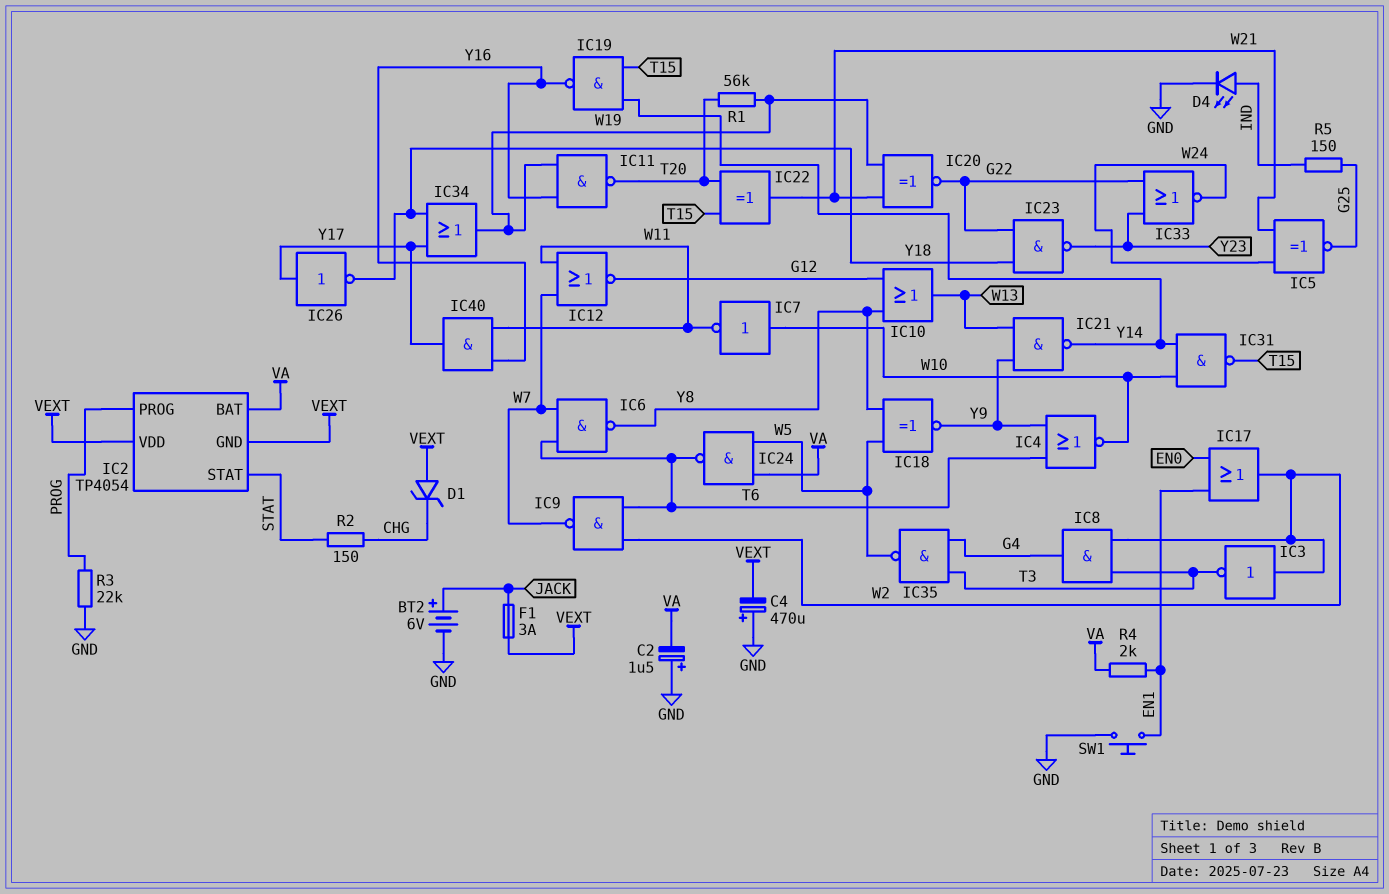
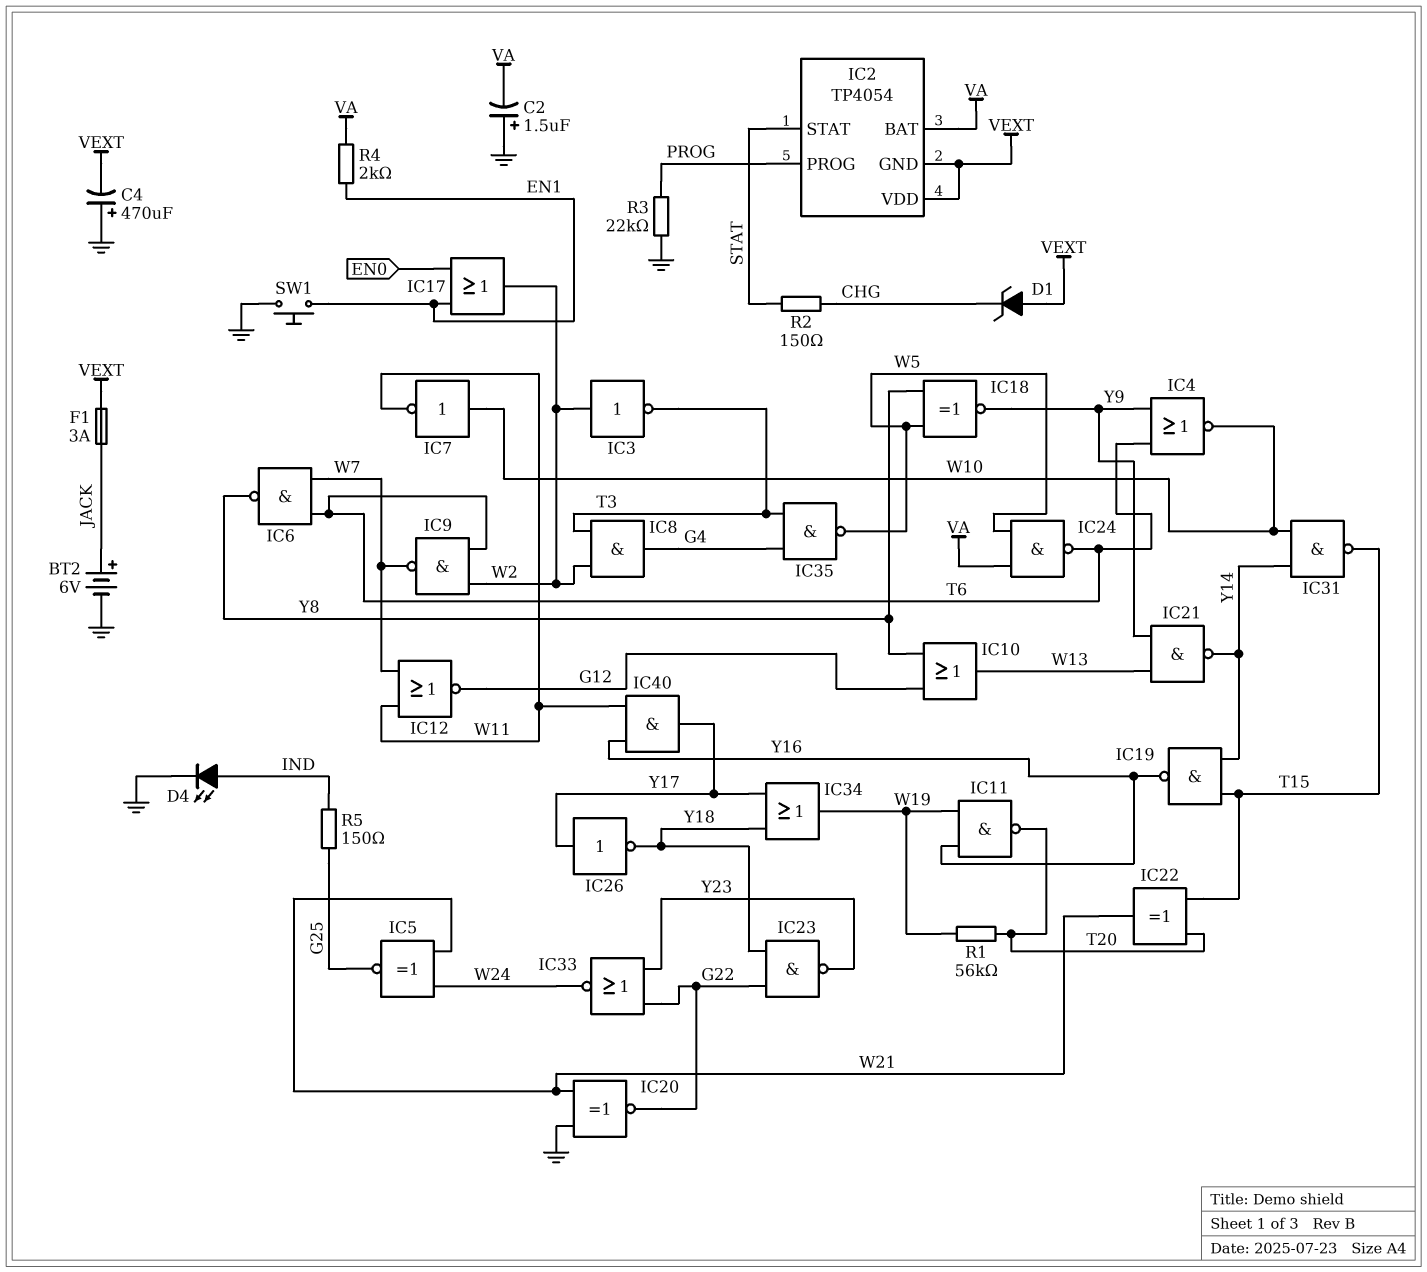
IC20: XNOR (in W19, in W21, out G22) -> XNOR (in GND, in W21, out G22)

